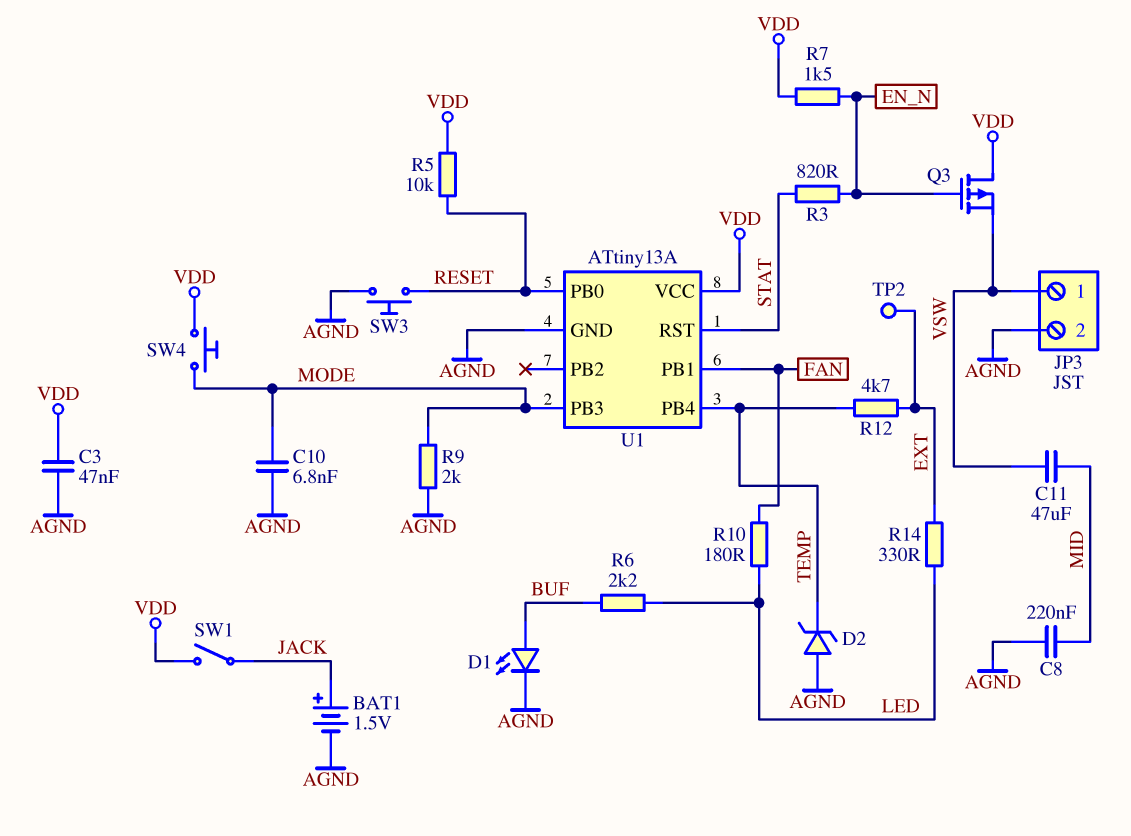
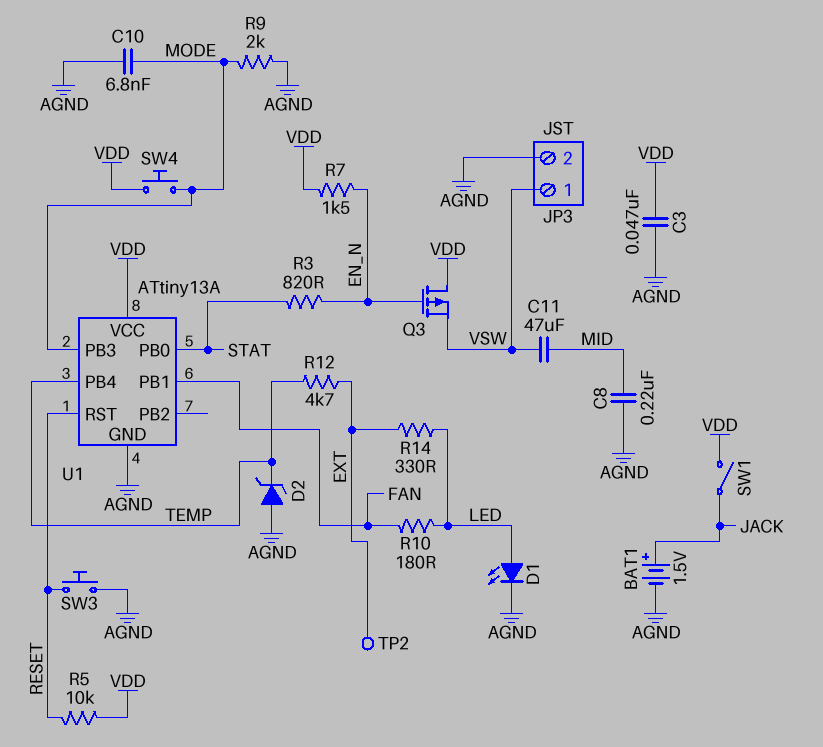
D1: LED (A BUF, K AGND) -> LED (A LED, K AGND)
R6: 2.2k (BUF, LED) -> none
U1 pin PB0: RESET -> STAT
U1 pin RST: STAT -> RESET

